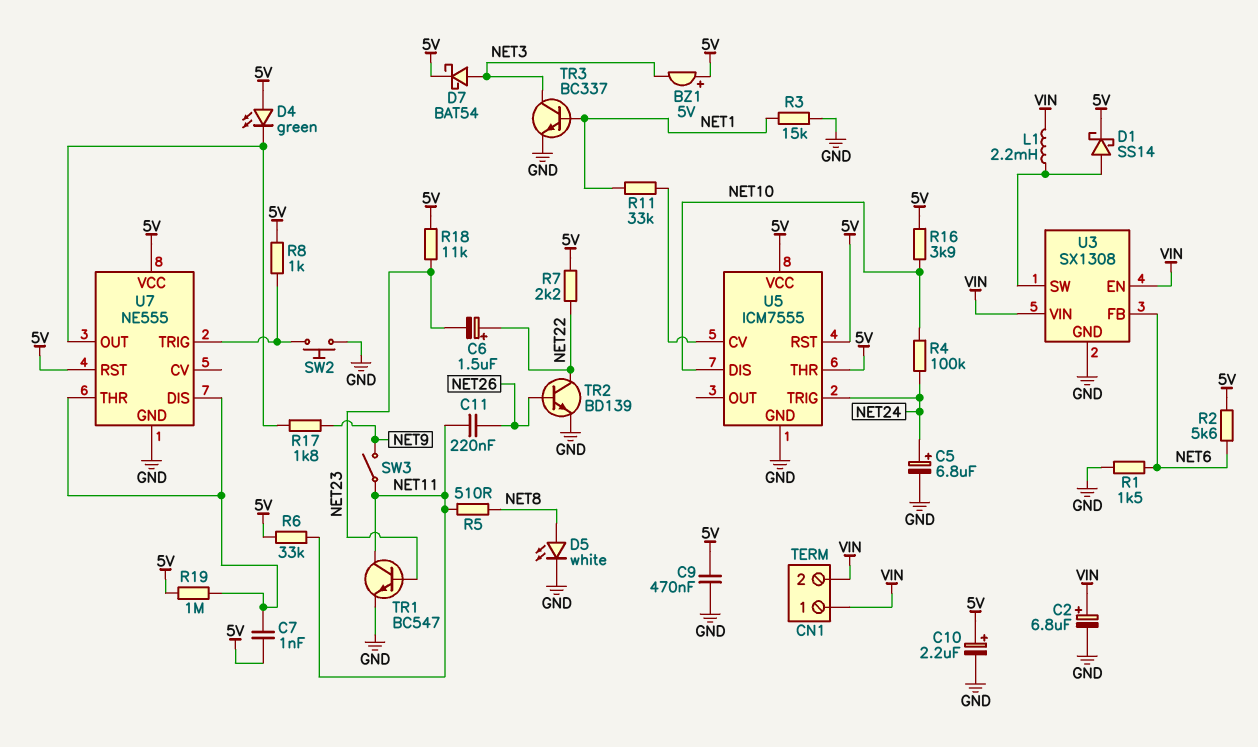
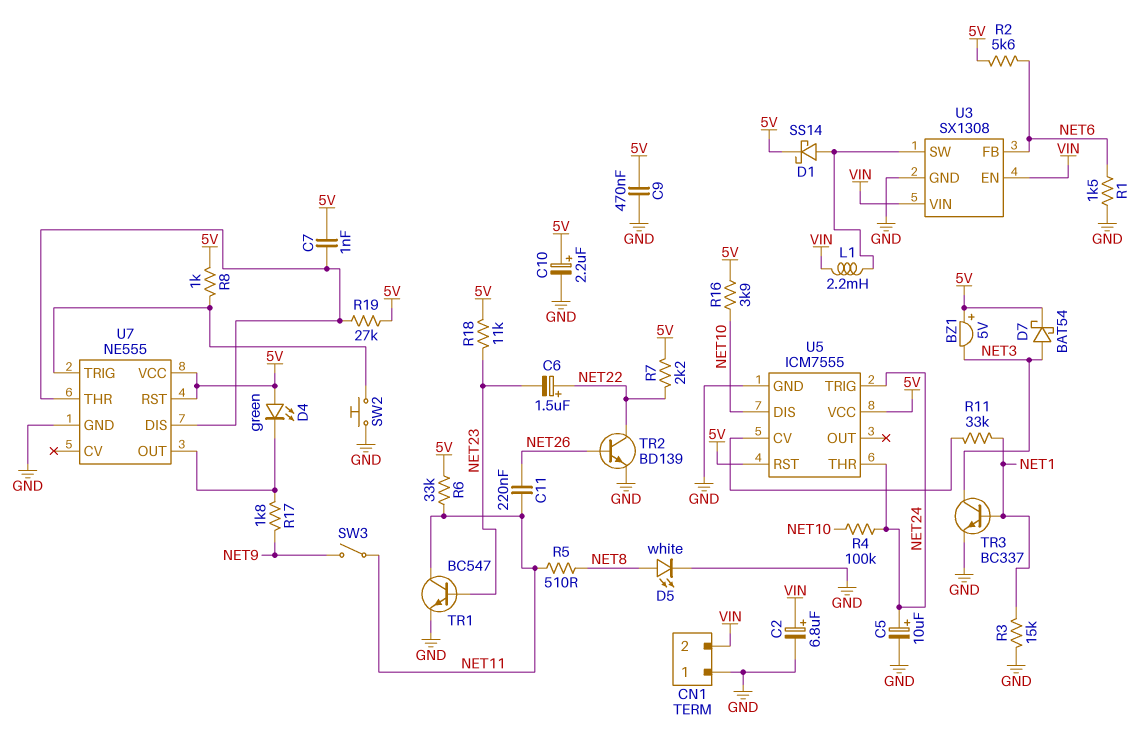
C5: 6.8uF (plus NET24, minus GND) -> 10uF (plus NET24, minus GND)
CN1 pin 1: VIN -> GND
R19: 1M (5V, U7/DIS) -> 27k (5V, U7/DIS)
U5 pin THR: 5V -> NET24

